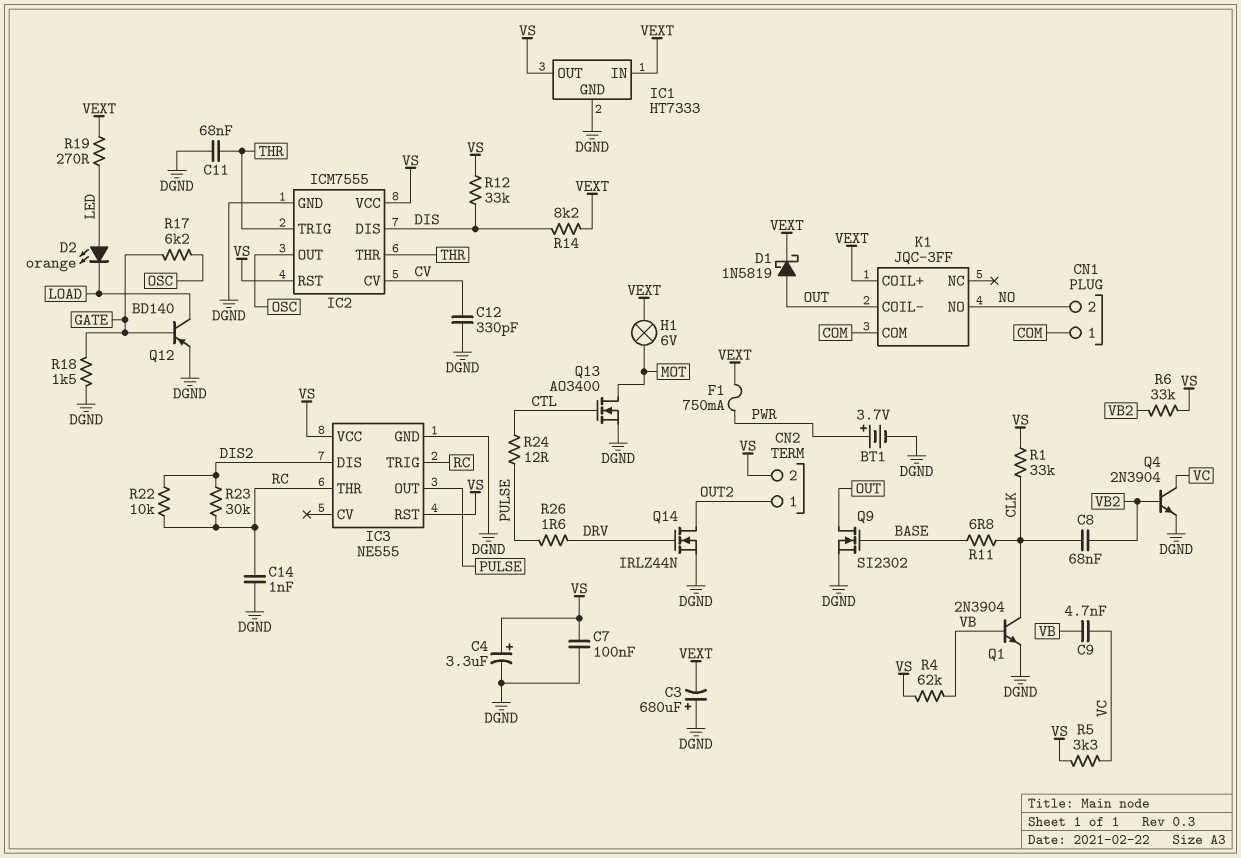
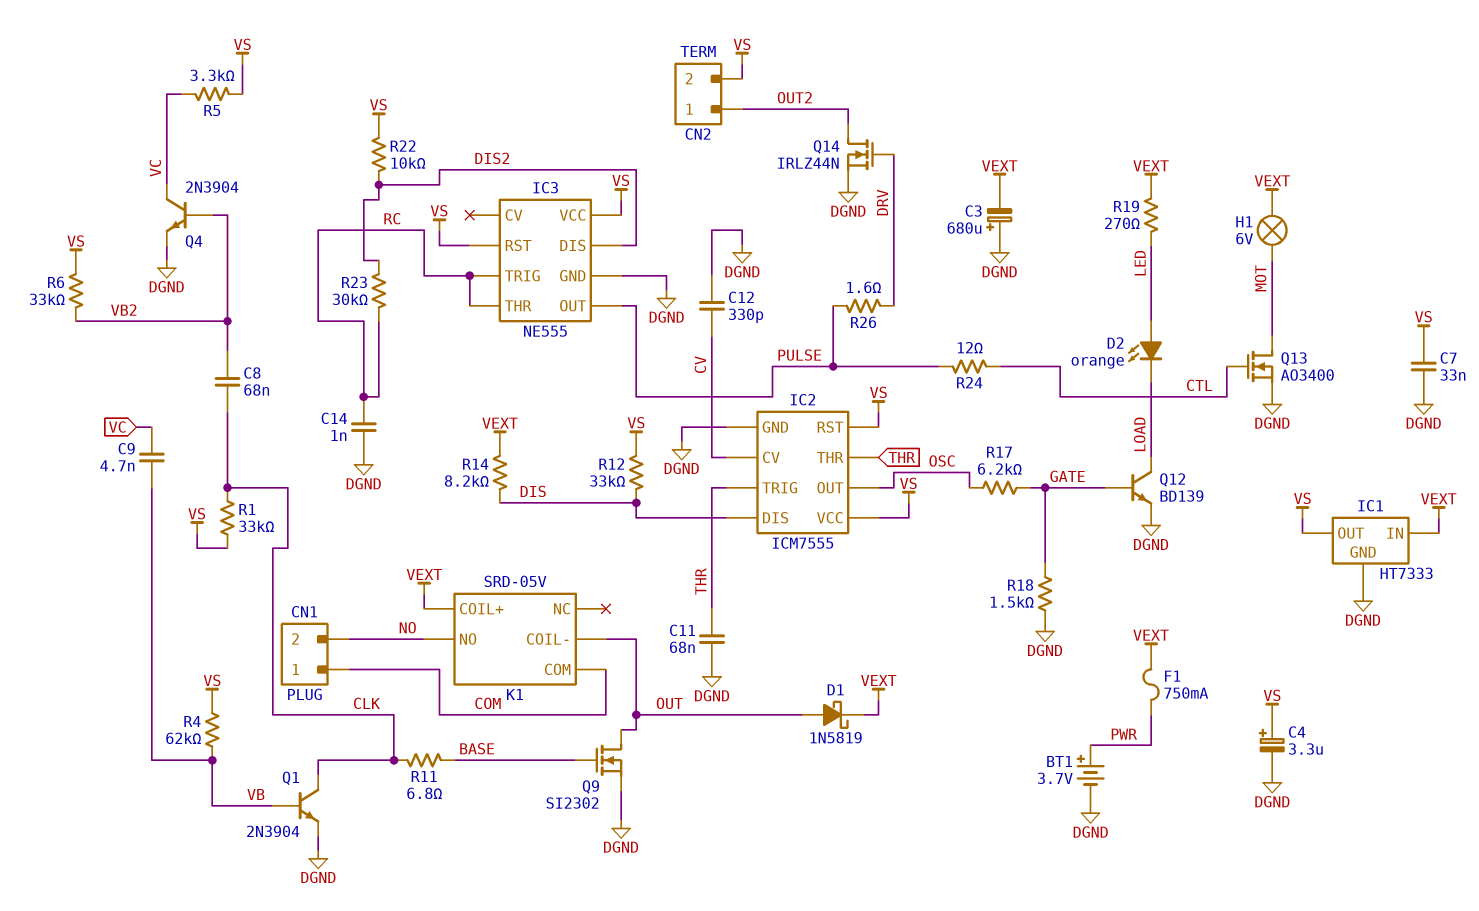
C7: 100nF (DGND, VS) -> 33nF (DGND, VS)
K1: JQC-3FF -> SRD-05V
Q12: PNP BD140 (B GATE, C LOAD, E DGND) -> NPN BD139 (B GATE, C LOAD, E DGND)
R22: 10k (DIS2, RC) -> 10k (DIS2, VS)

